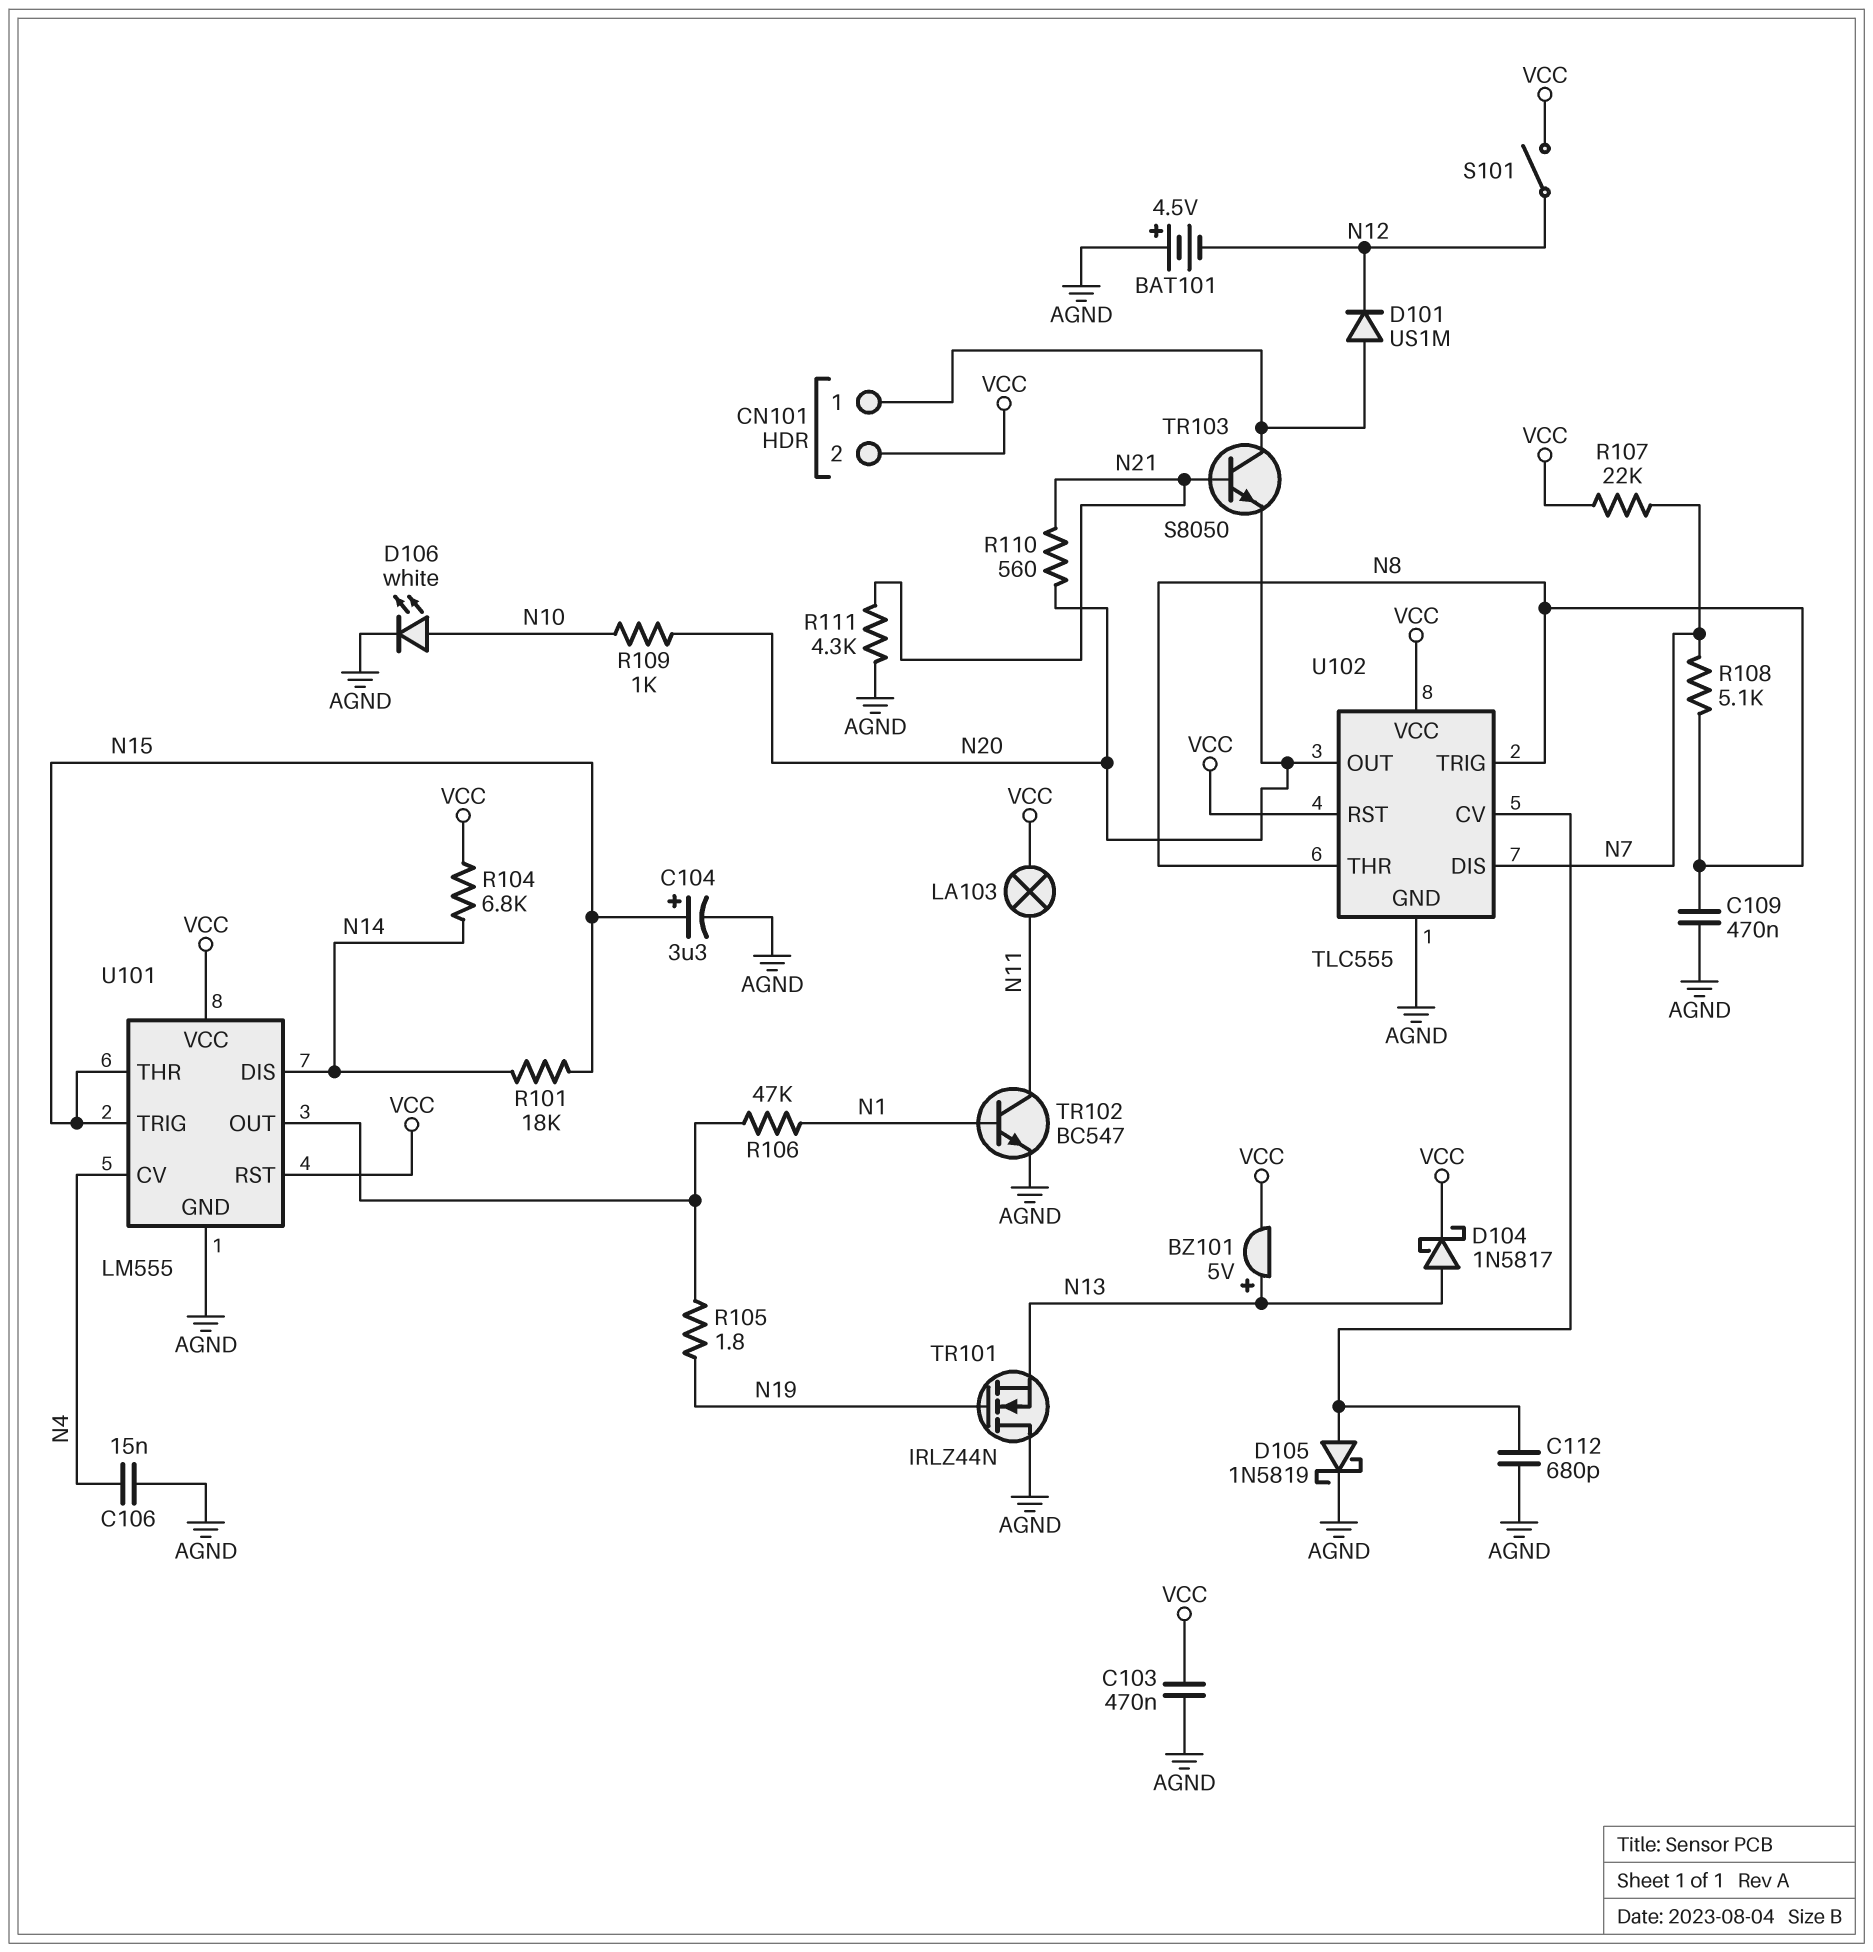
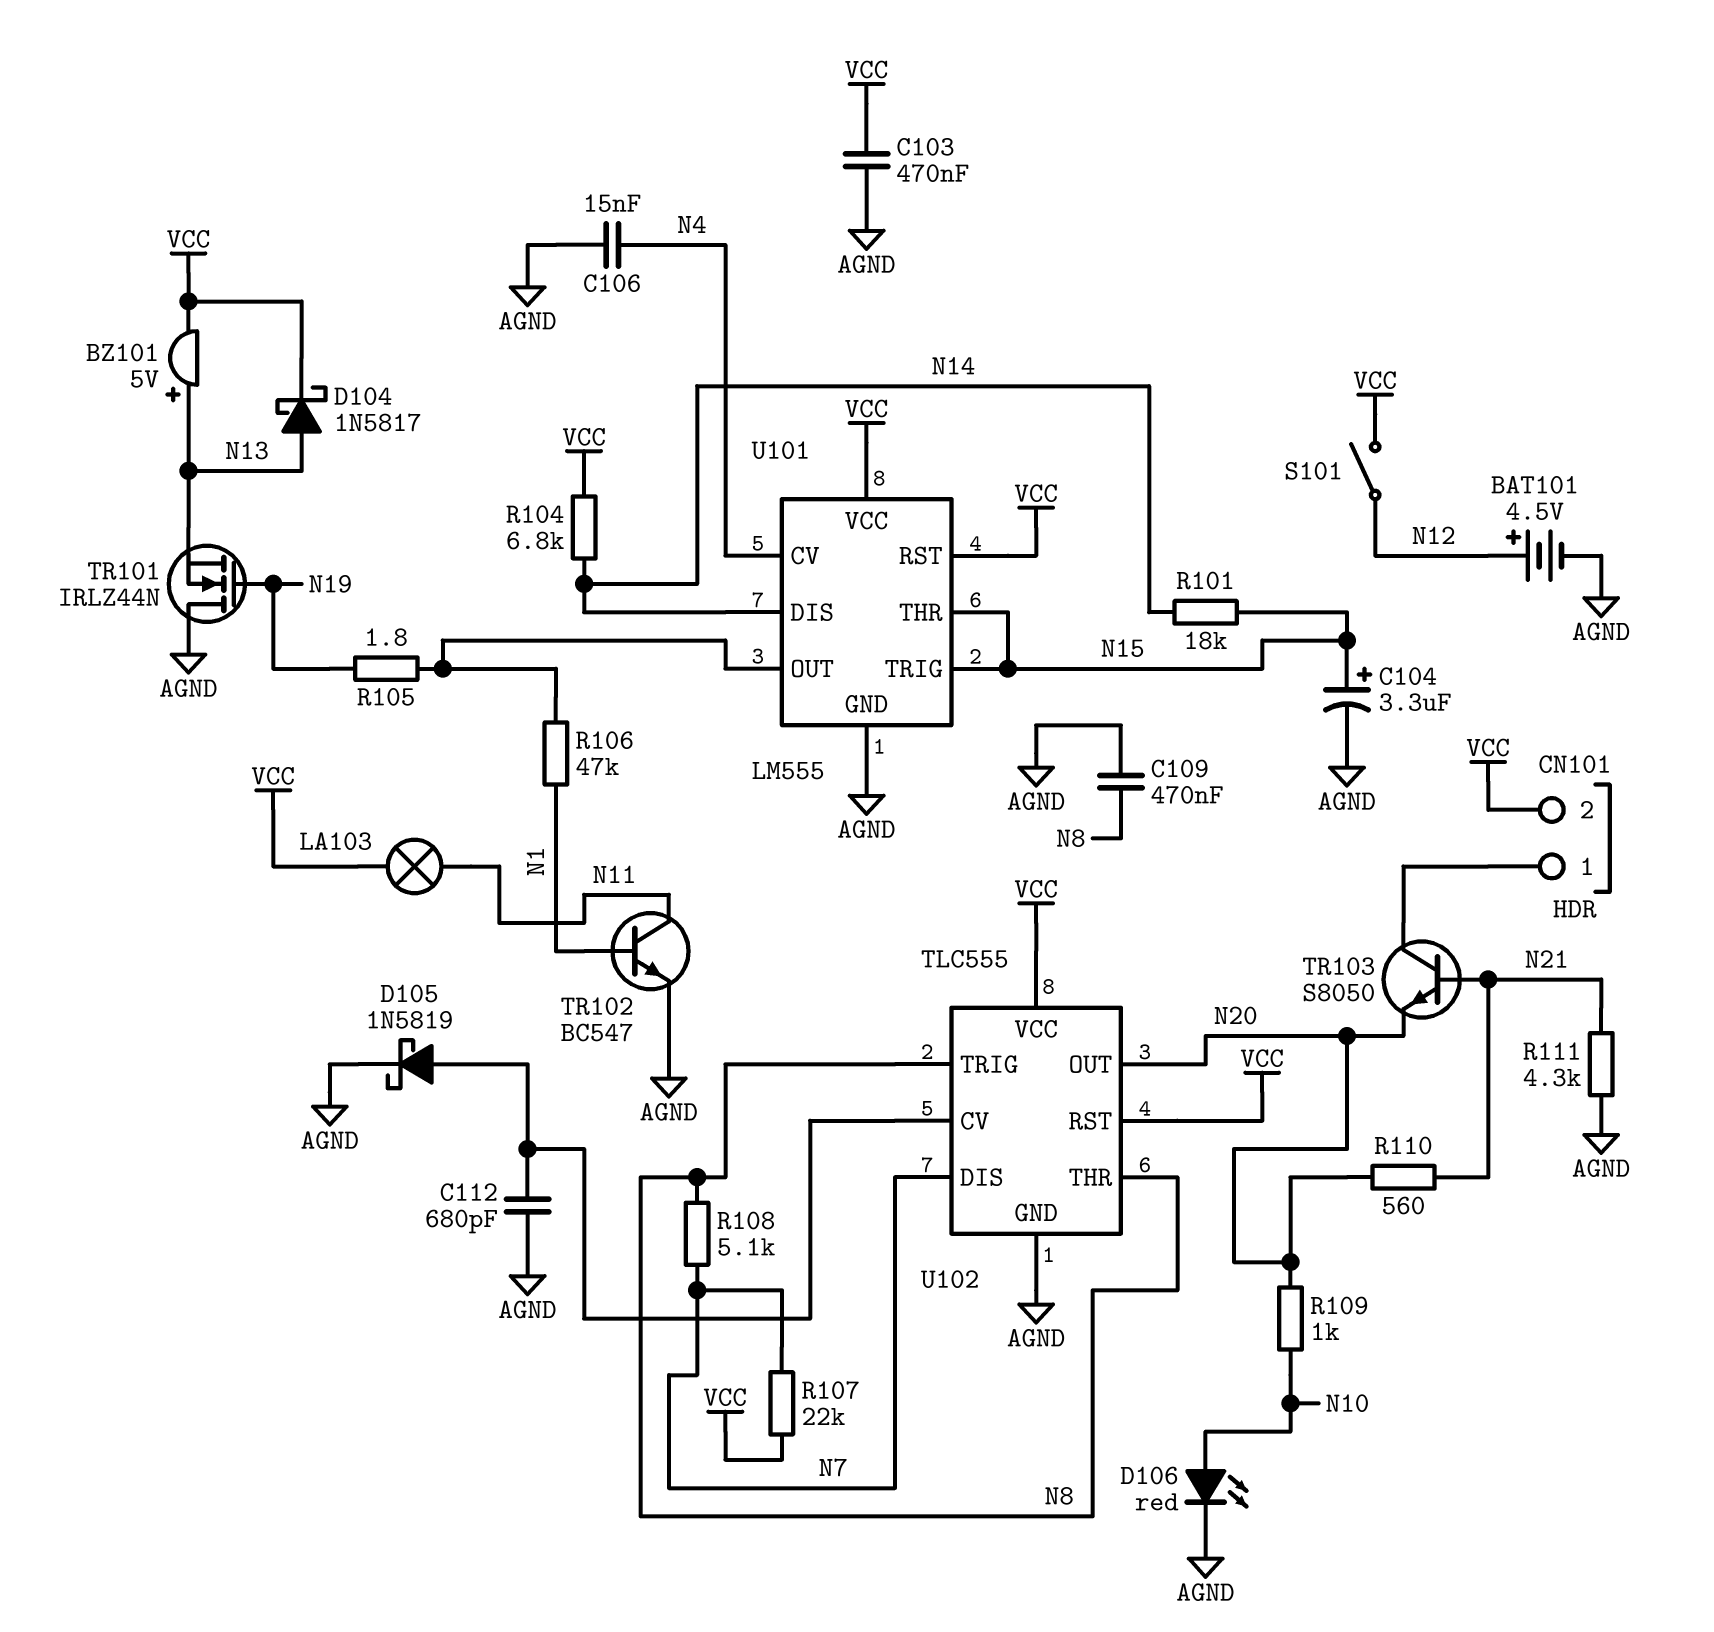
BAT101: 4.5V (plus AGND, minus N12) -> 4.5V (plus N12, minus AGND)
D101: diode US1M (A CN101/1, K N12) -> none
D106: LED white (A N10, K AGND) -> LED red (A N10, K AGND)

